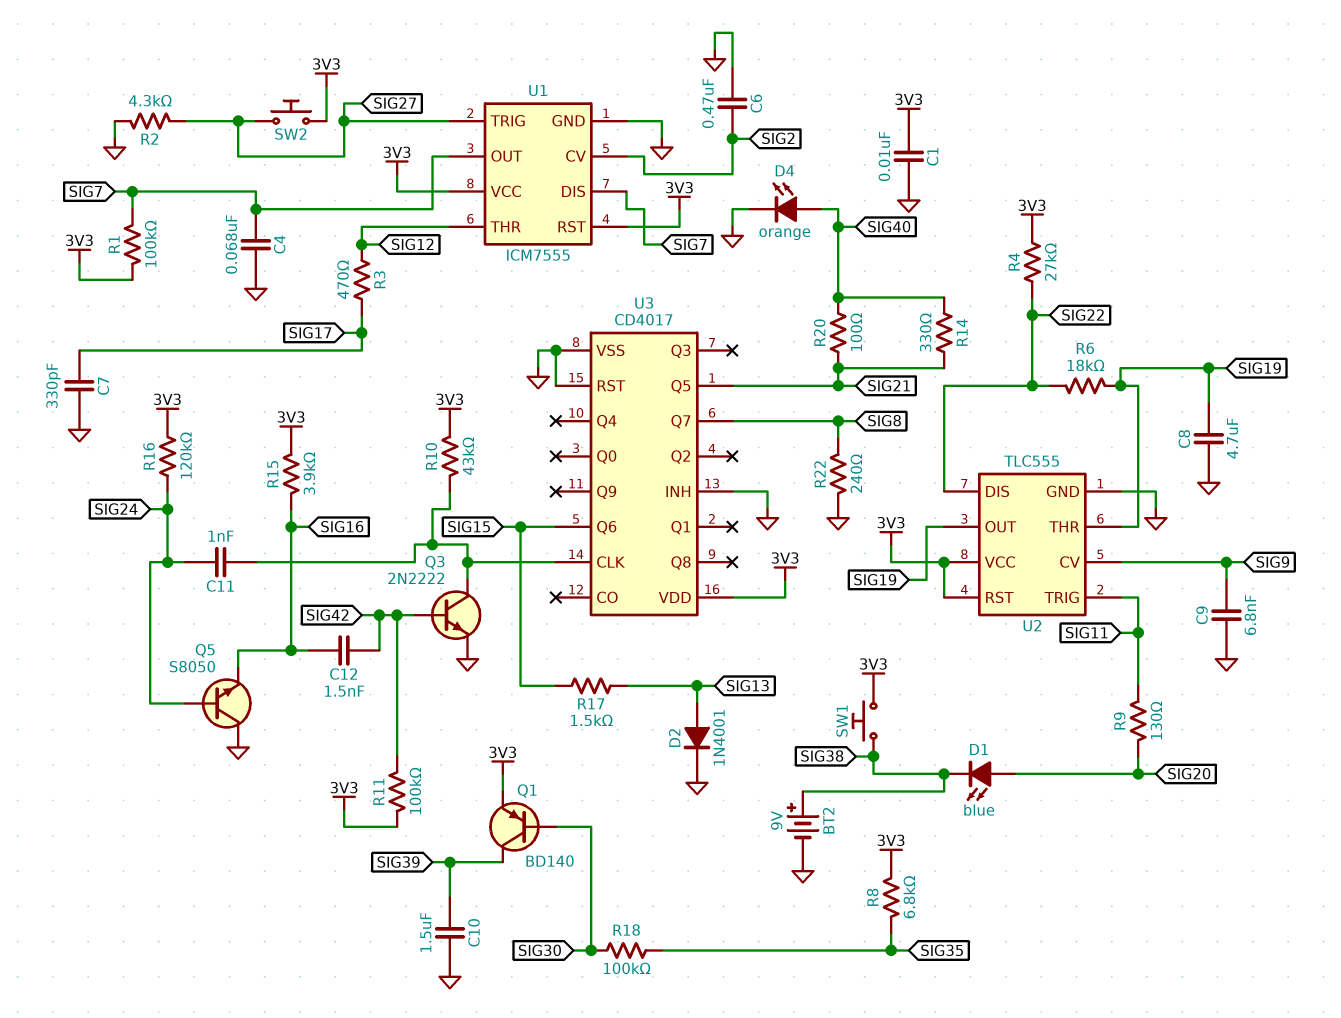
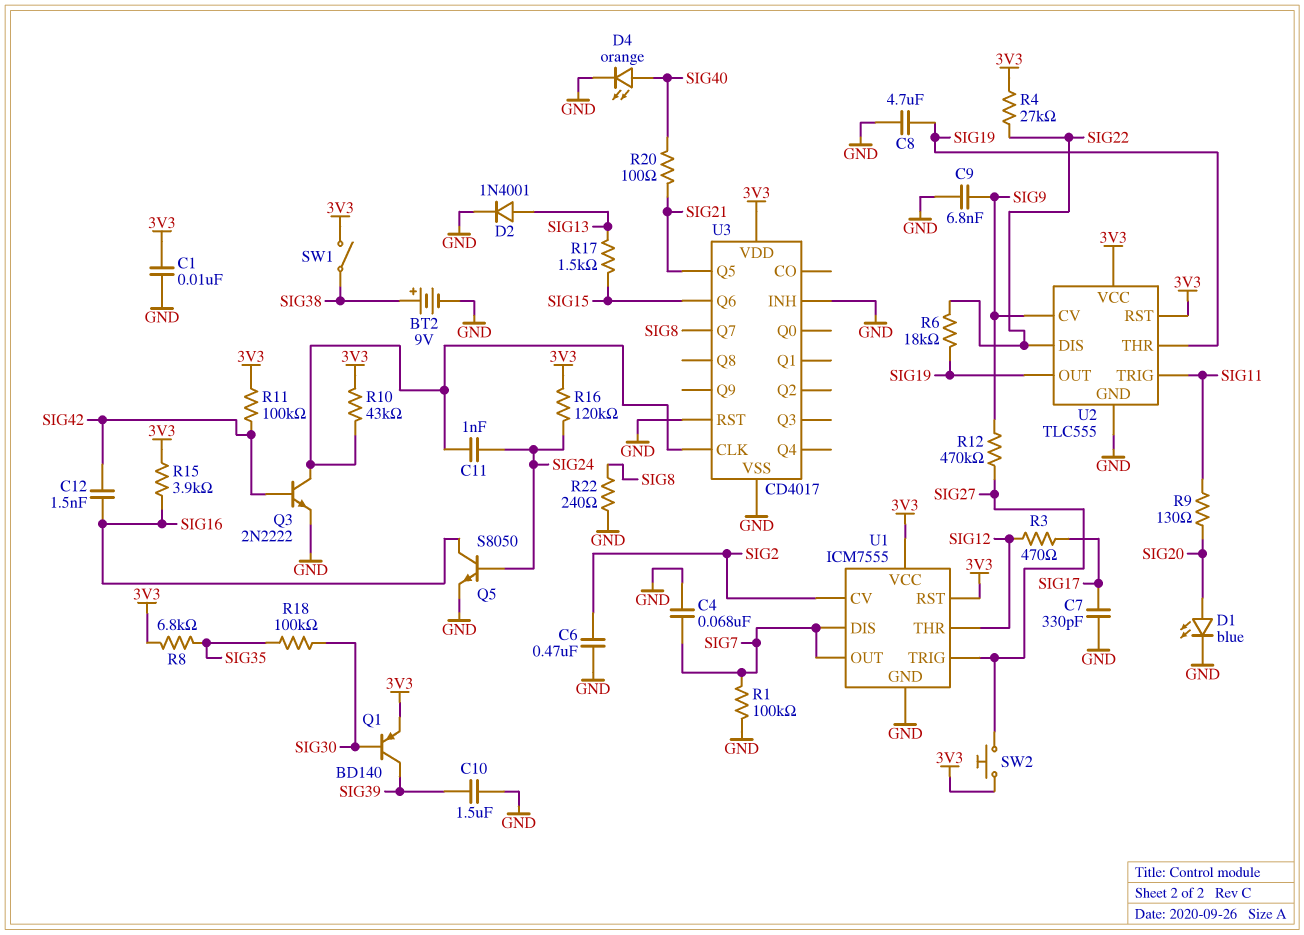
D1: LED blue (A SIG20, K SIG38) -> LED blue (A SIG20, K GND)
Q5: NPN S8050 (B SIG24, C GND, E SIG16) -> NPN S8050 (B SIG24, C SIG16, E GND)
R1: 100k (3V3, SIG7) -> 100k (GND, SIG7)
R2: 4.3k (GND, SIG27) -> none
R12: none -> 470k (SIG9, SIG27)
R14: 330 (SIG21, SIG40) -> none
SW1: button (3V3, SIG38) -> switch (3V3, SIG38)

